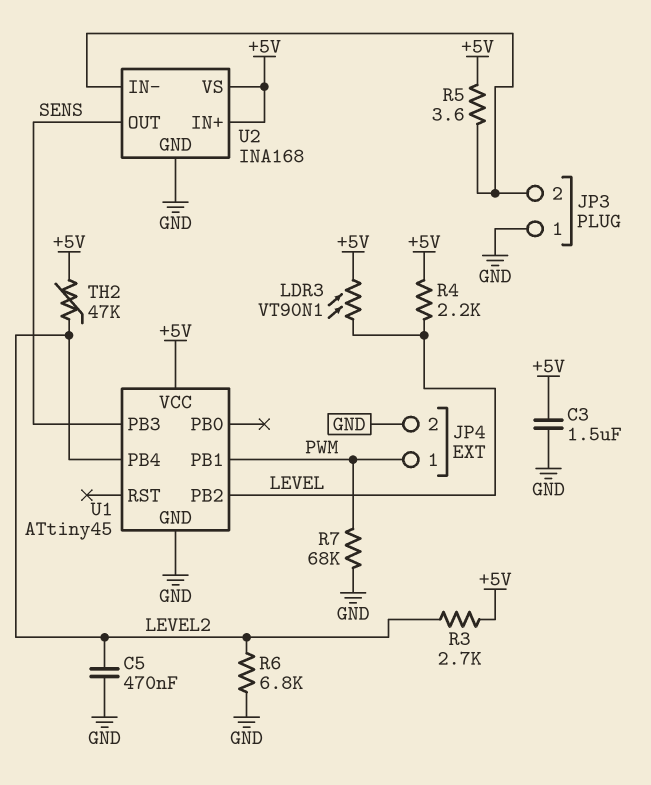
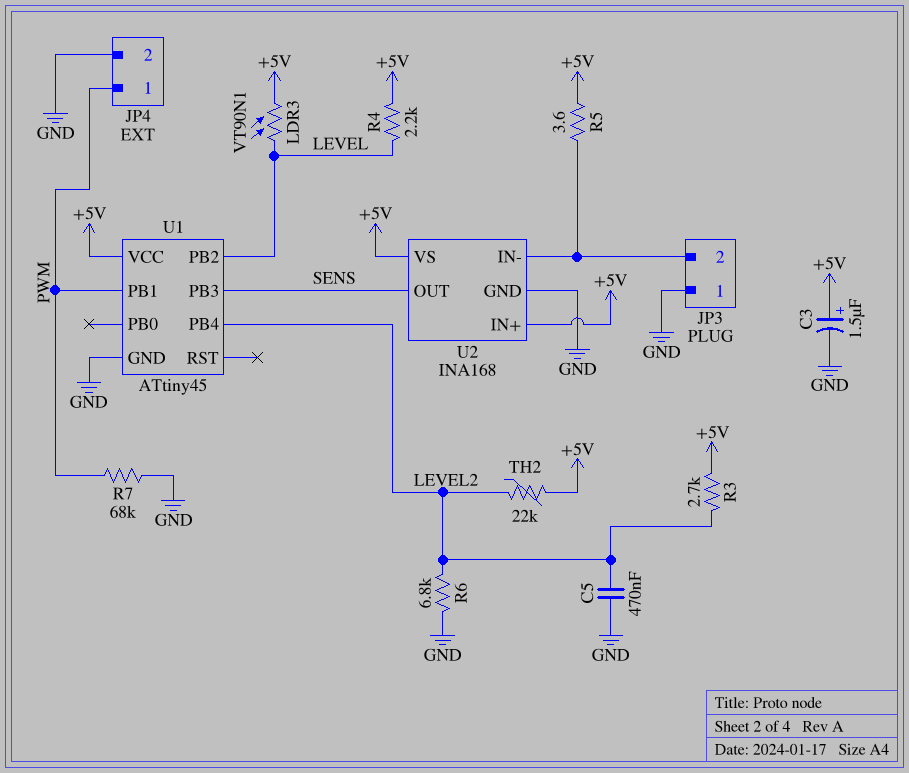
C3: 1.5uF (+5V, GND) -> 1.5uF (plus +5V, minus GND)
TH2: 47k (+5V, LEVEL2) -> 22k (+5V, LEVEL2)

